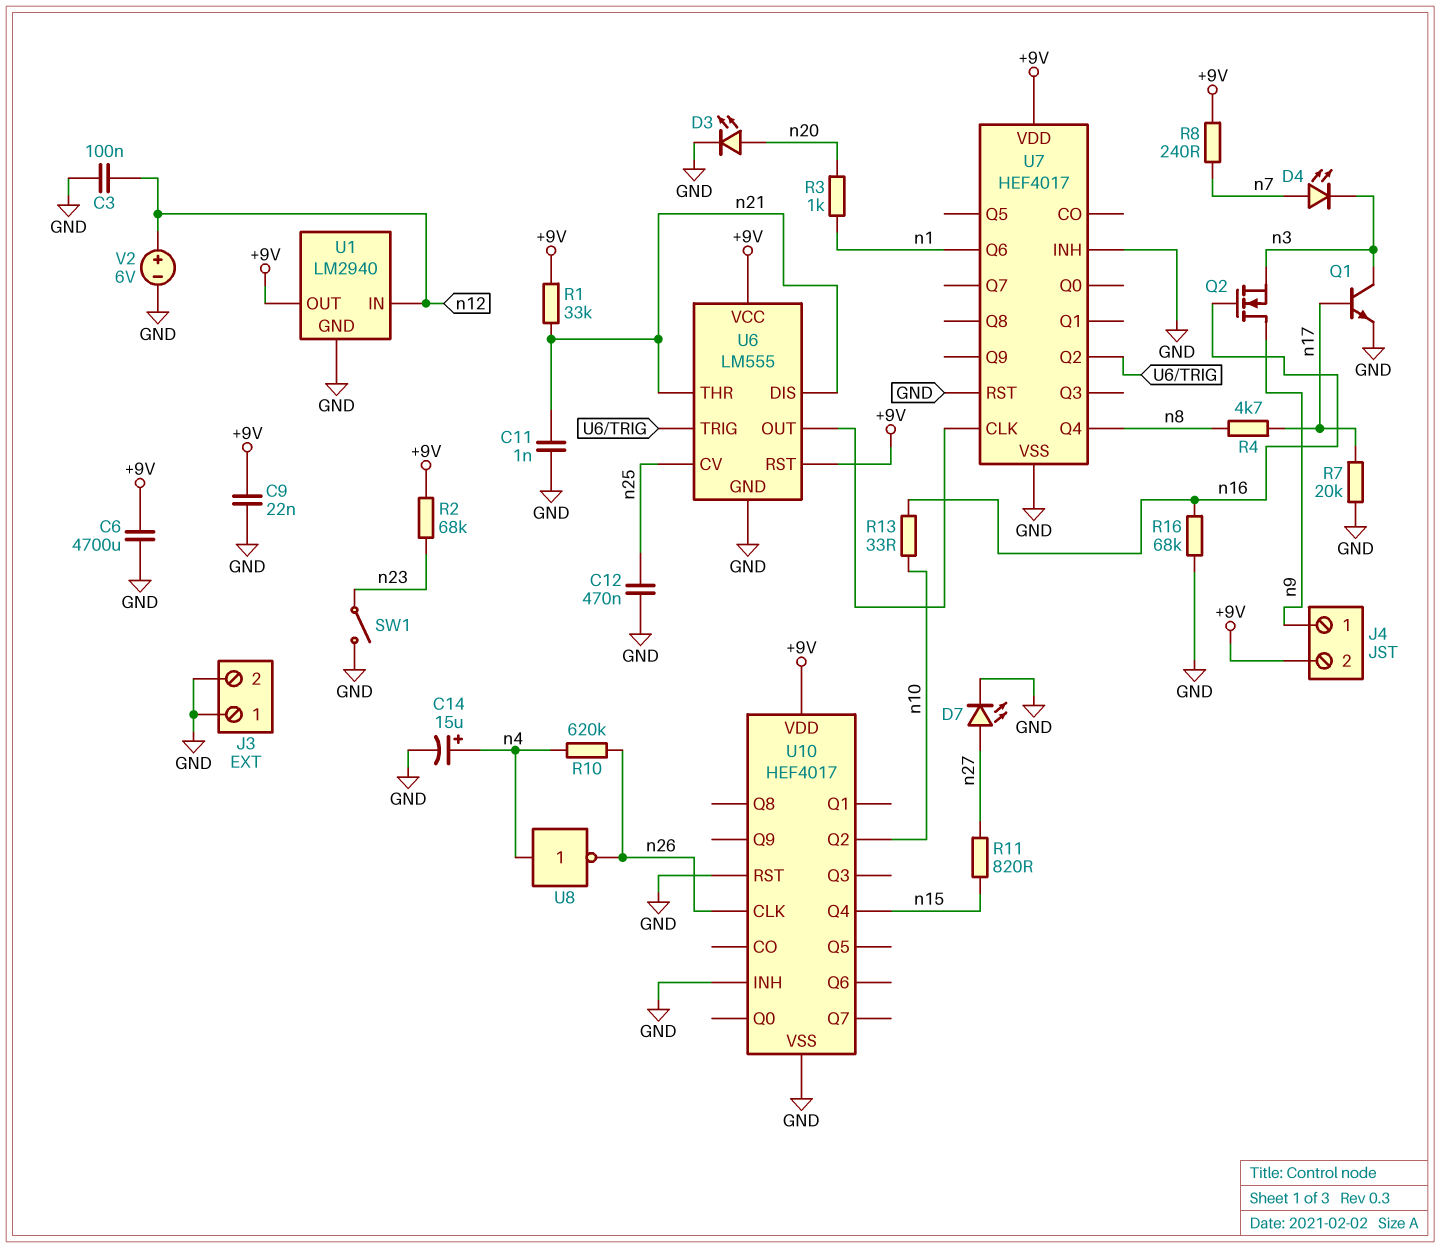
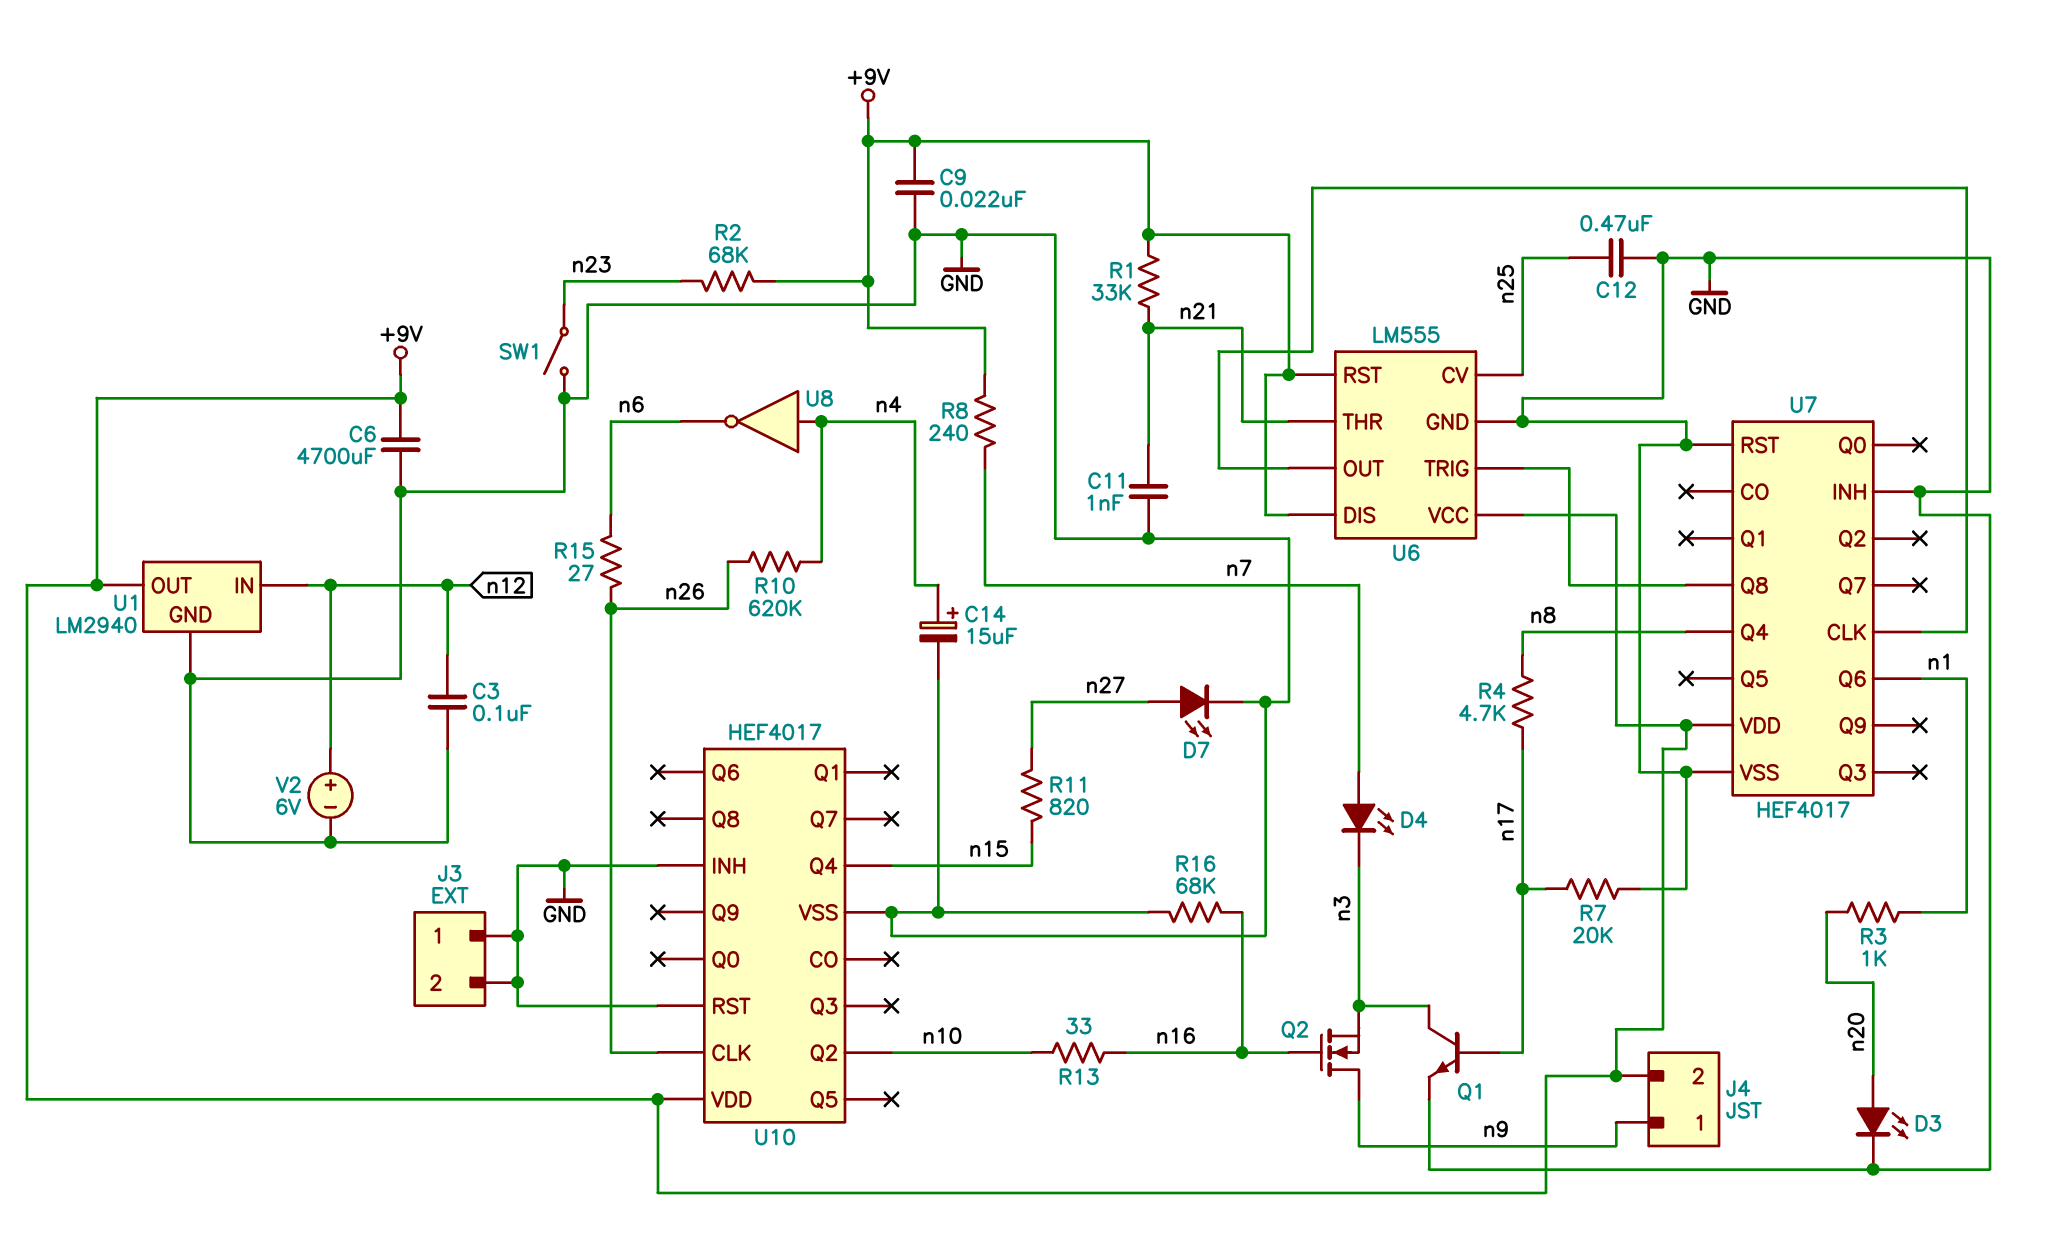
R15: none -> 27 (n6, n26)
U6 pin DIS: n21 -> +9V
U7 pin Q2: U6/TRIG -> none
U7 pin Q8: none -> U6/TRIG
U8: NOT (in n4, out n26) -> NOT (in n4, out n6)

